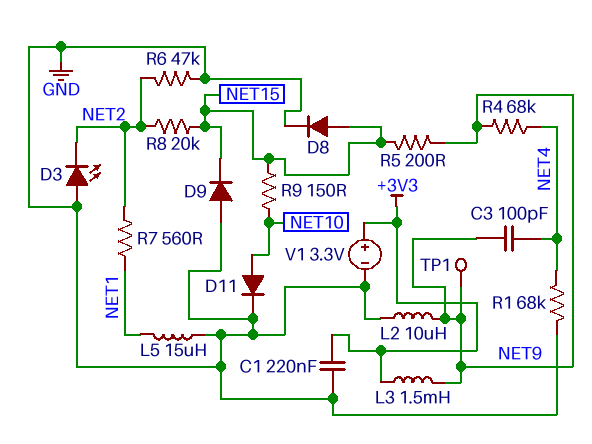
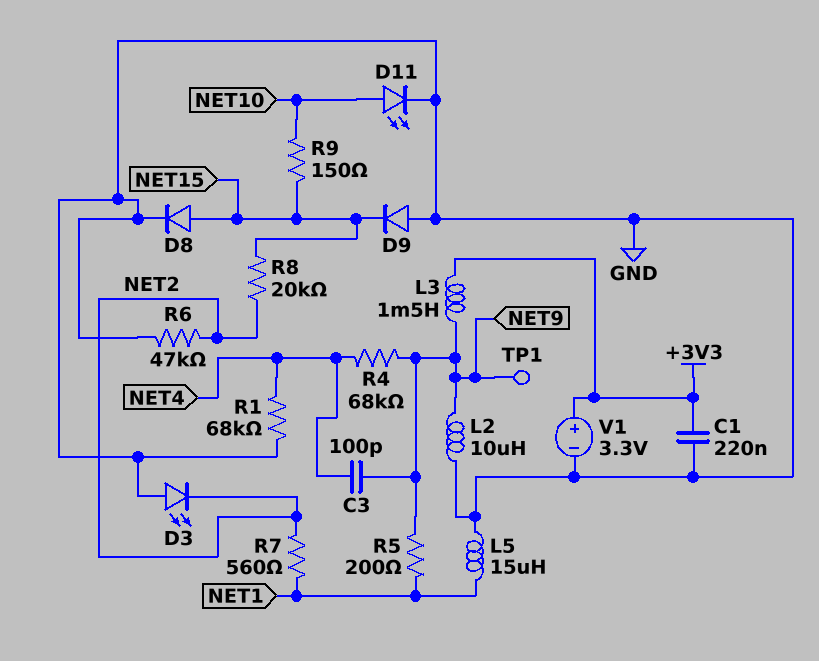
D11: diode (A NET10, K GND) -> LED (A NET10, K GND)
R5: 200 (NET9, NET15) -> 200 (NET1, NET9)

